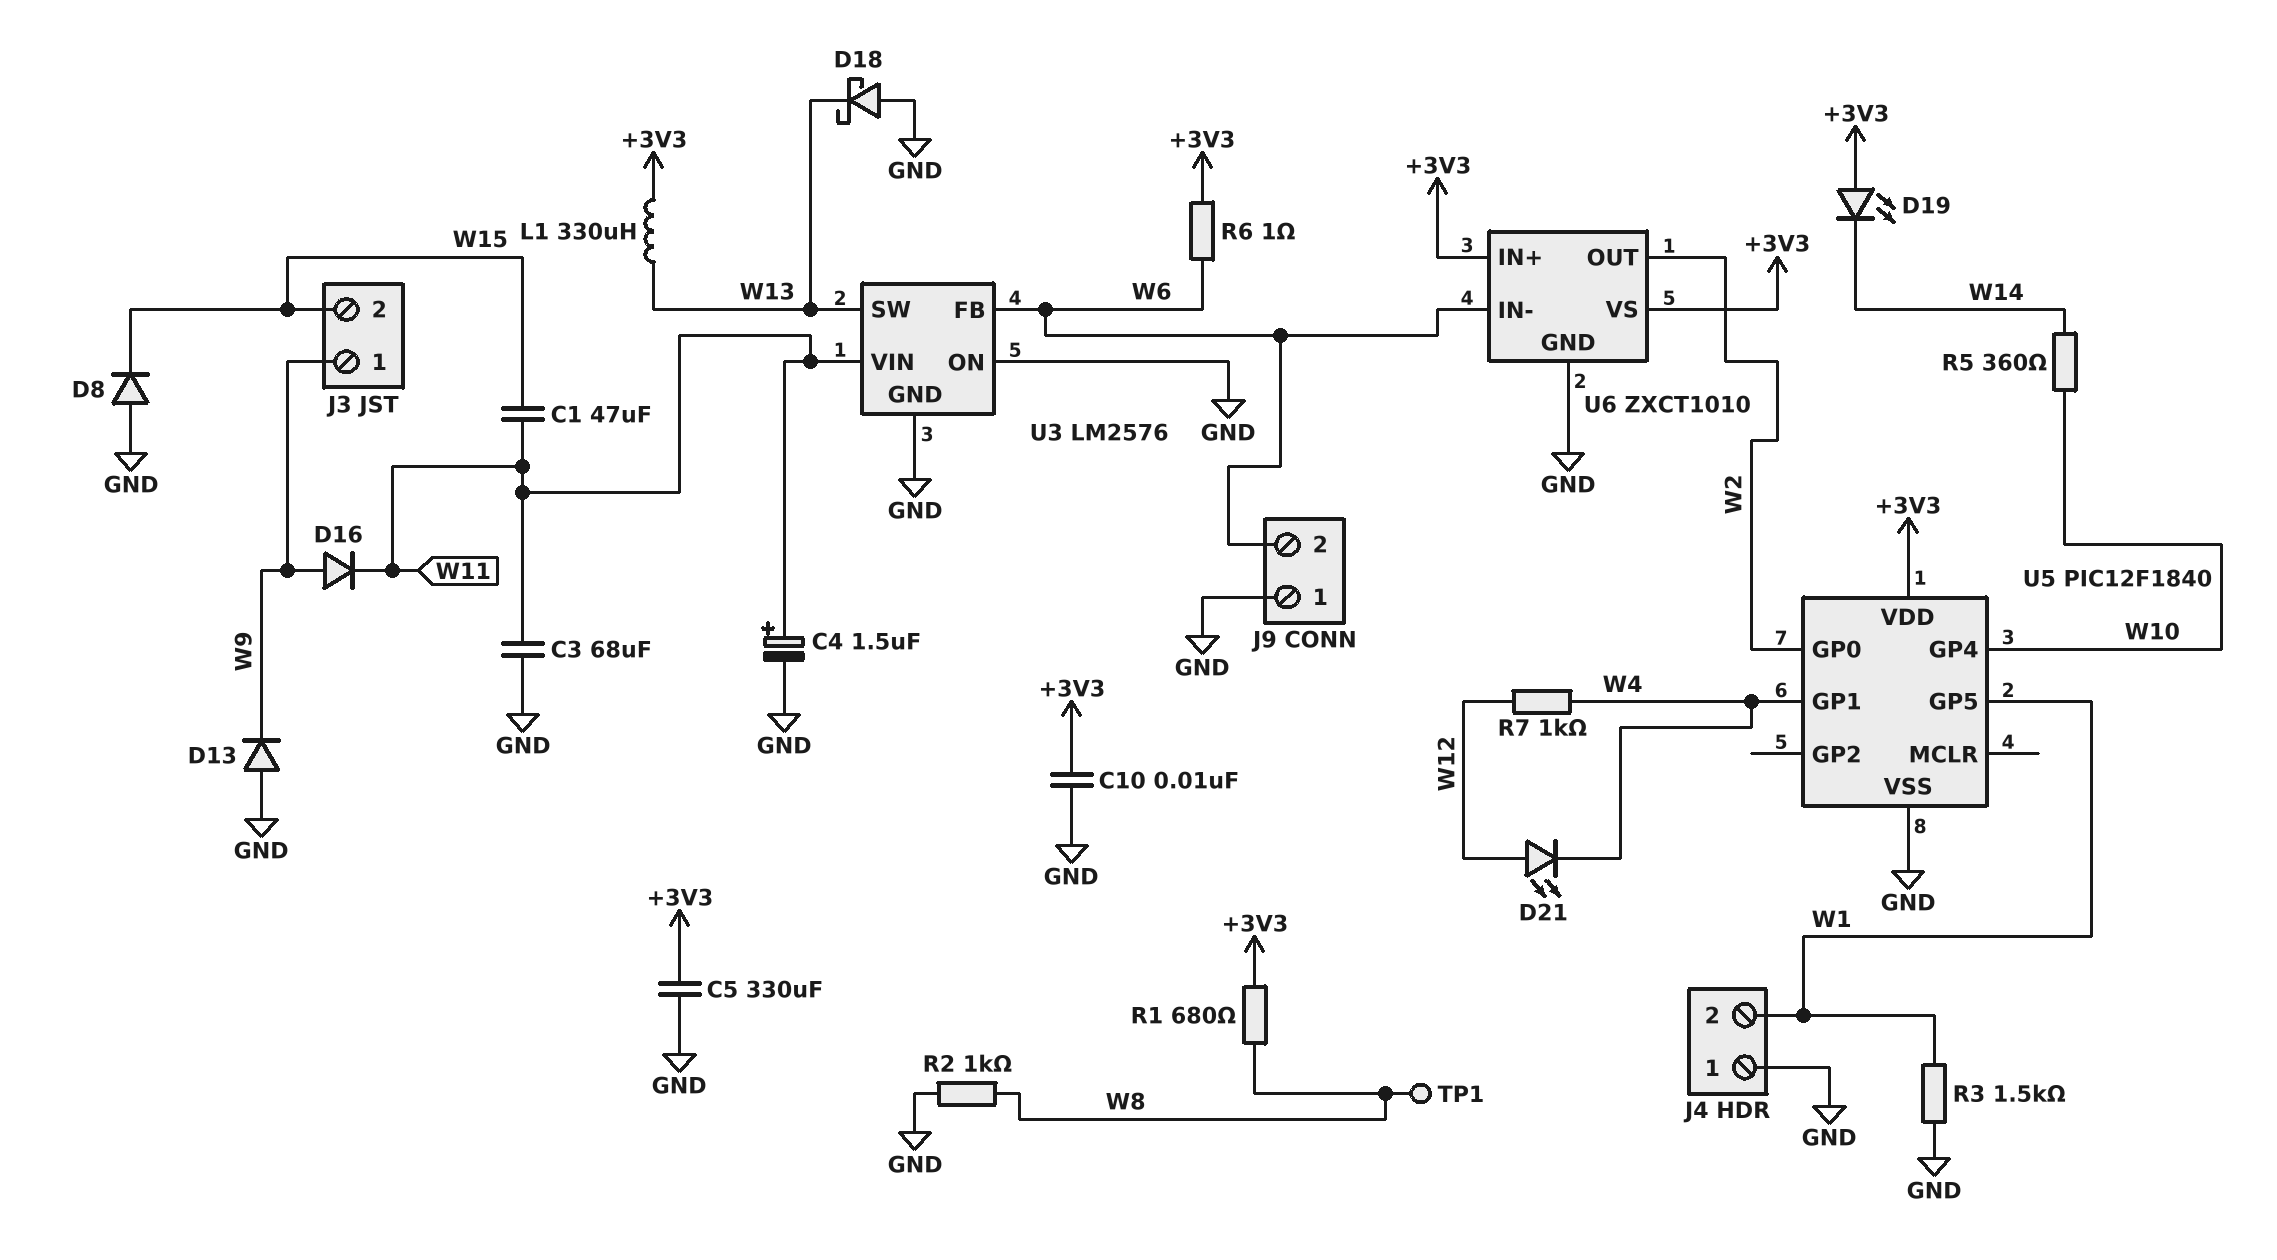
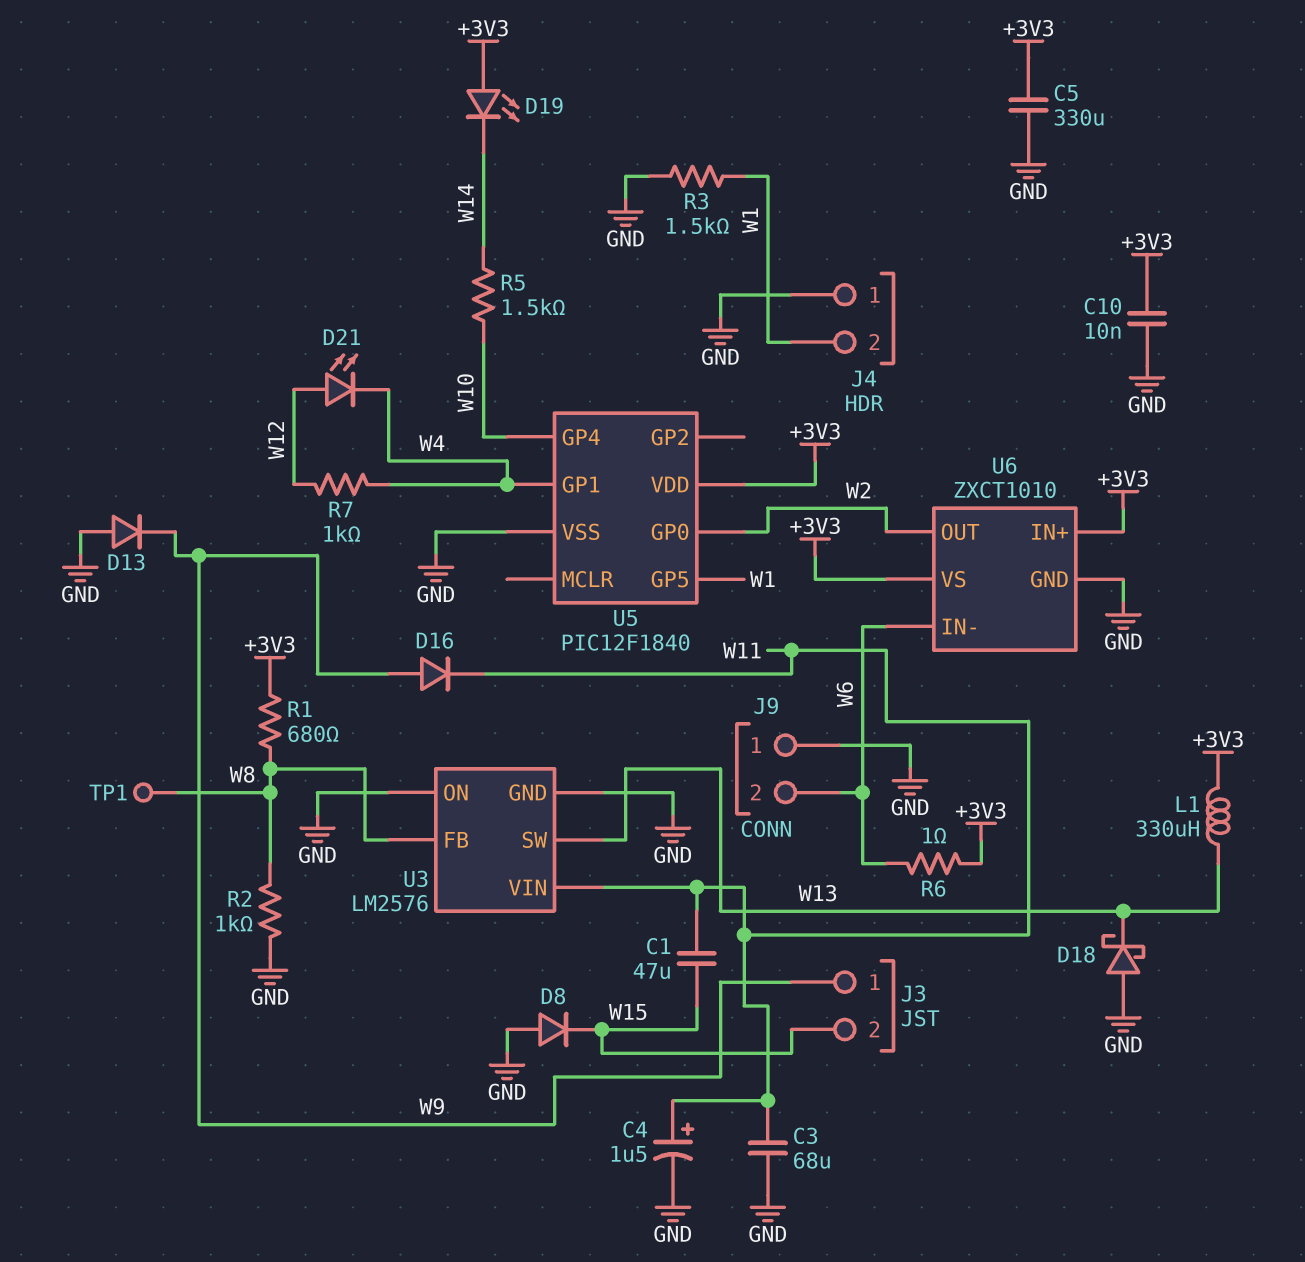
R5: 360 (W10, W14) -> 1.5k (W10, W14)
U3 pin FB: W6 -> W8

